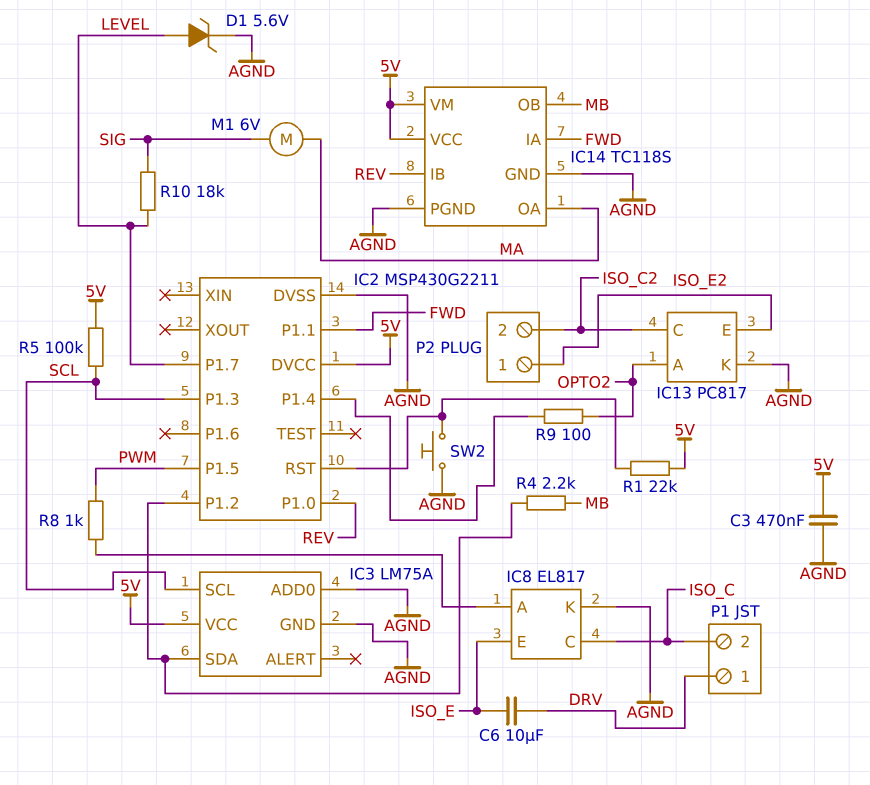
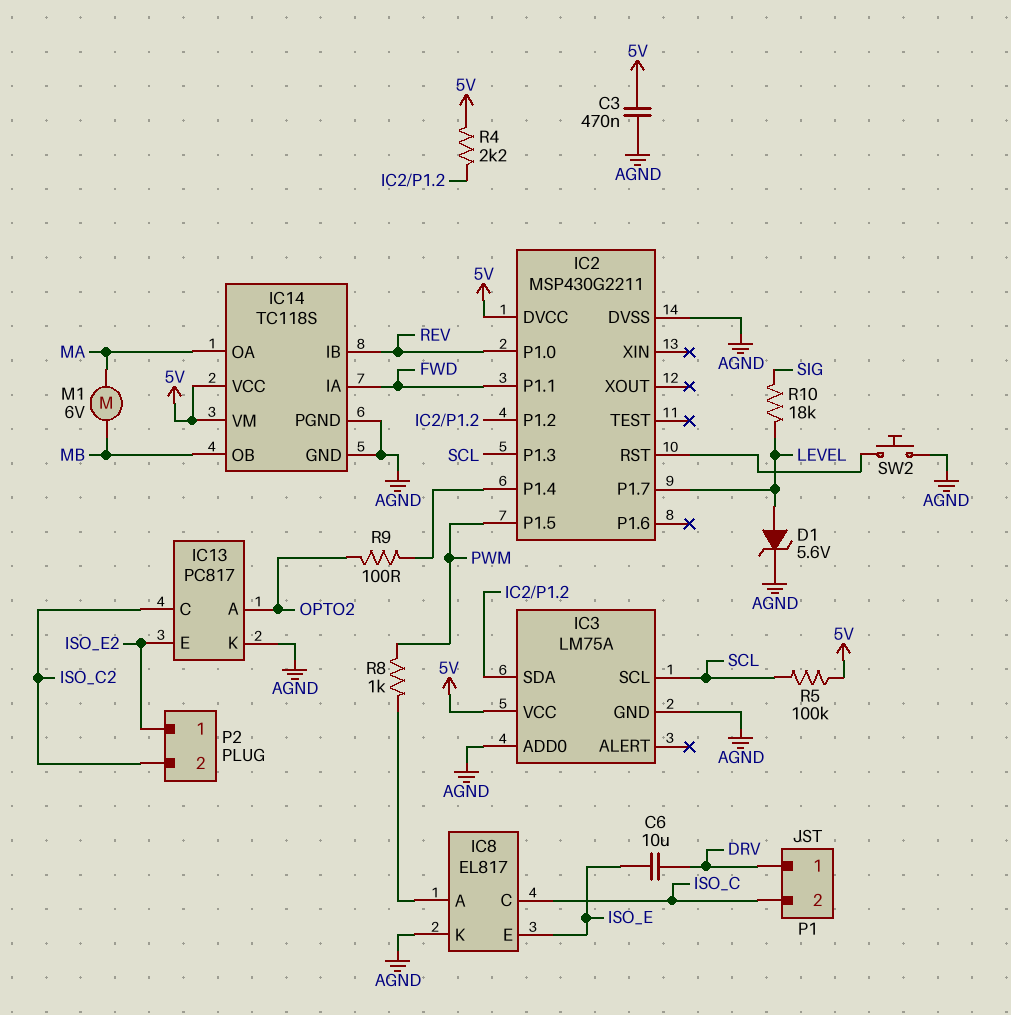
M1: motor 6V (MA, SIG) -> motor 6V (MA, MB)
R1: 22k (5V, IC2/RST) -> none
R4: 2.2k (IC2/P1.2, MB) -> 2.2k (5V, IC2/P1.2)

